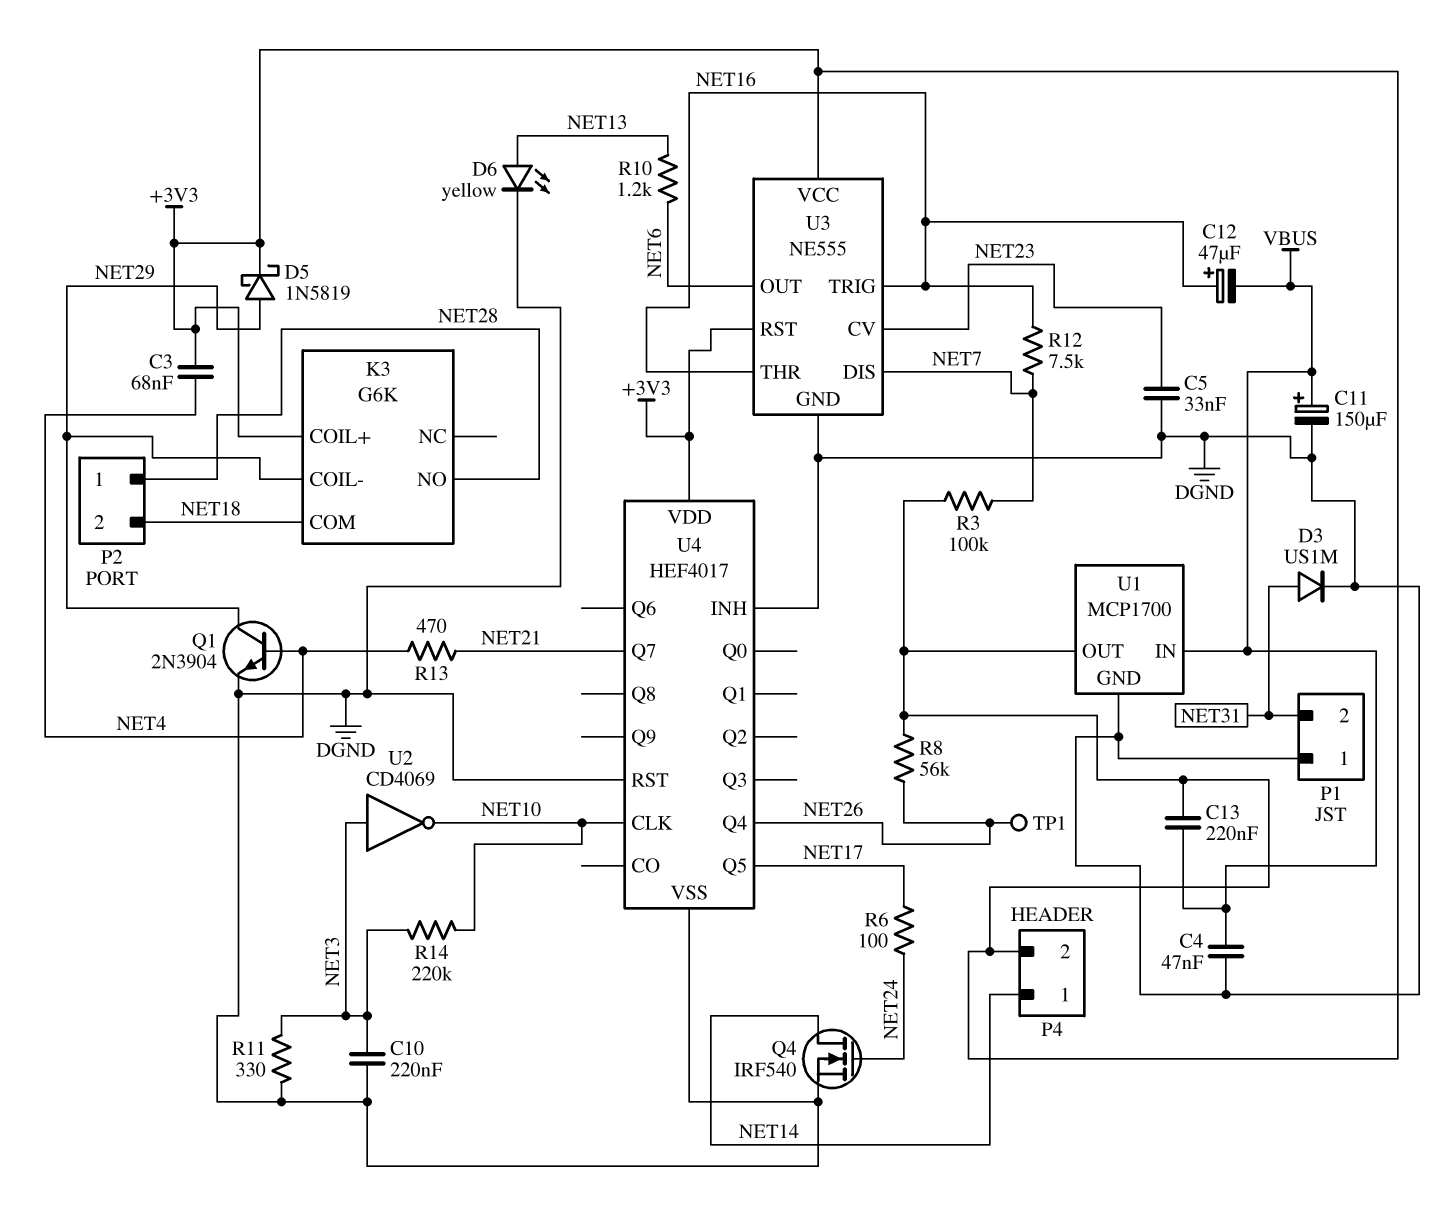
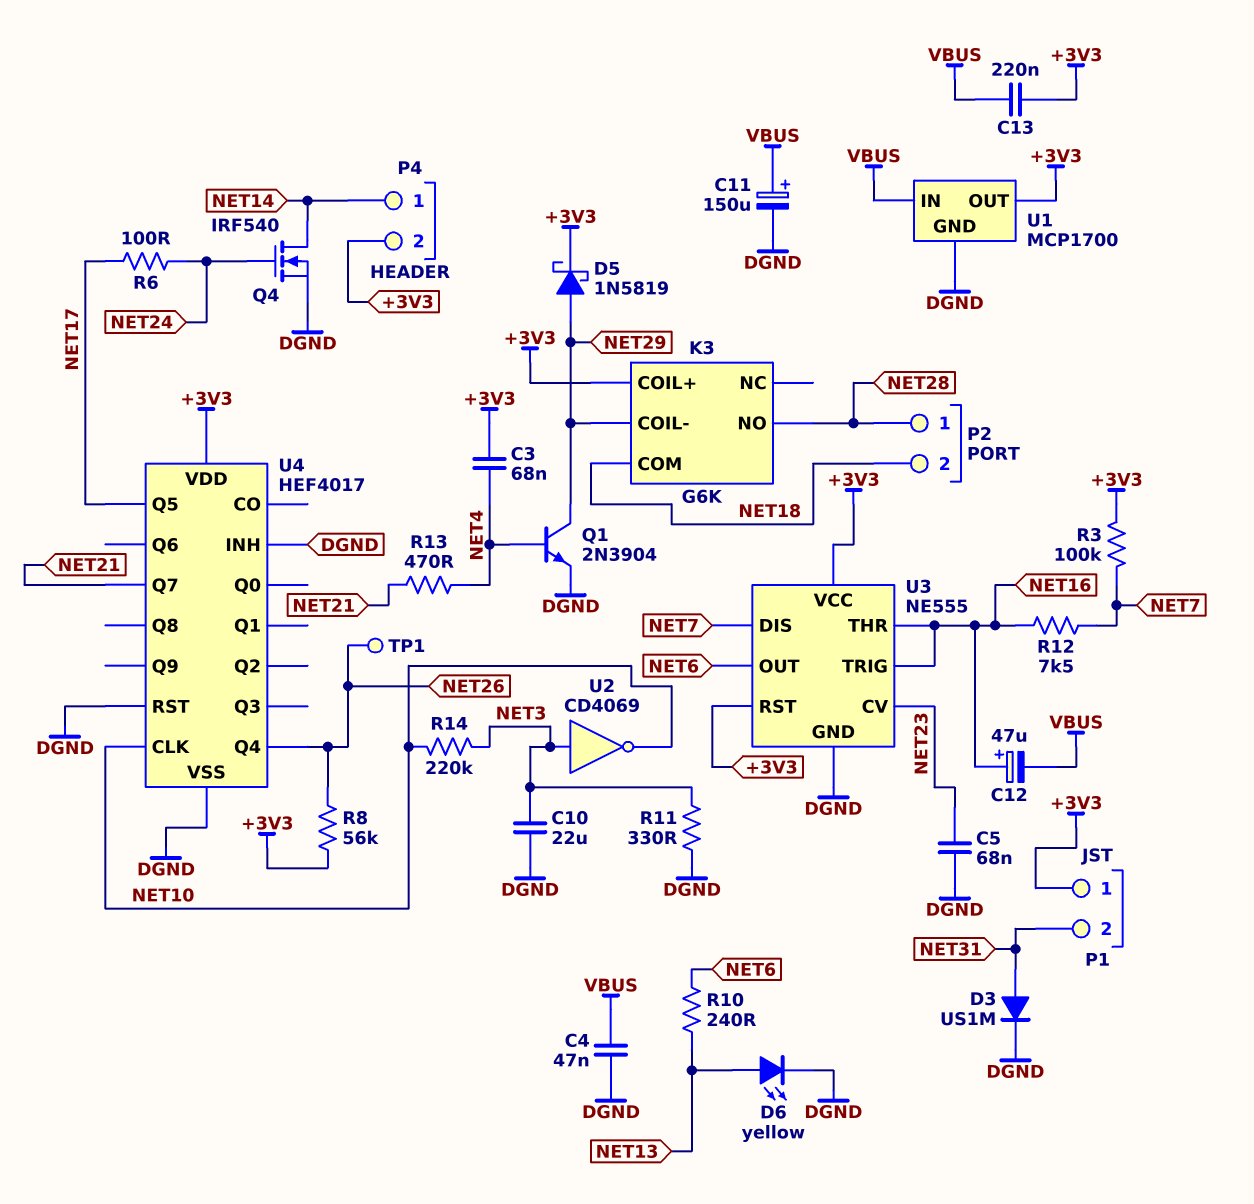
C5: 33nF (DGND, NET23) -> 68nF (DGND, NET23)
C10: 220nF (DGND, NET3) -> 22uF (DGND, NET3)
P1 pin 1: DGND -> +3V3
R10: 1.2k (NET6, NET13) -> 240 (NET6, NET13)

